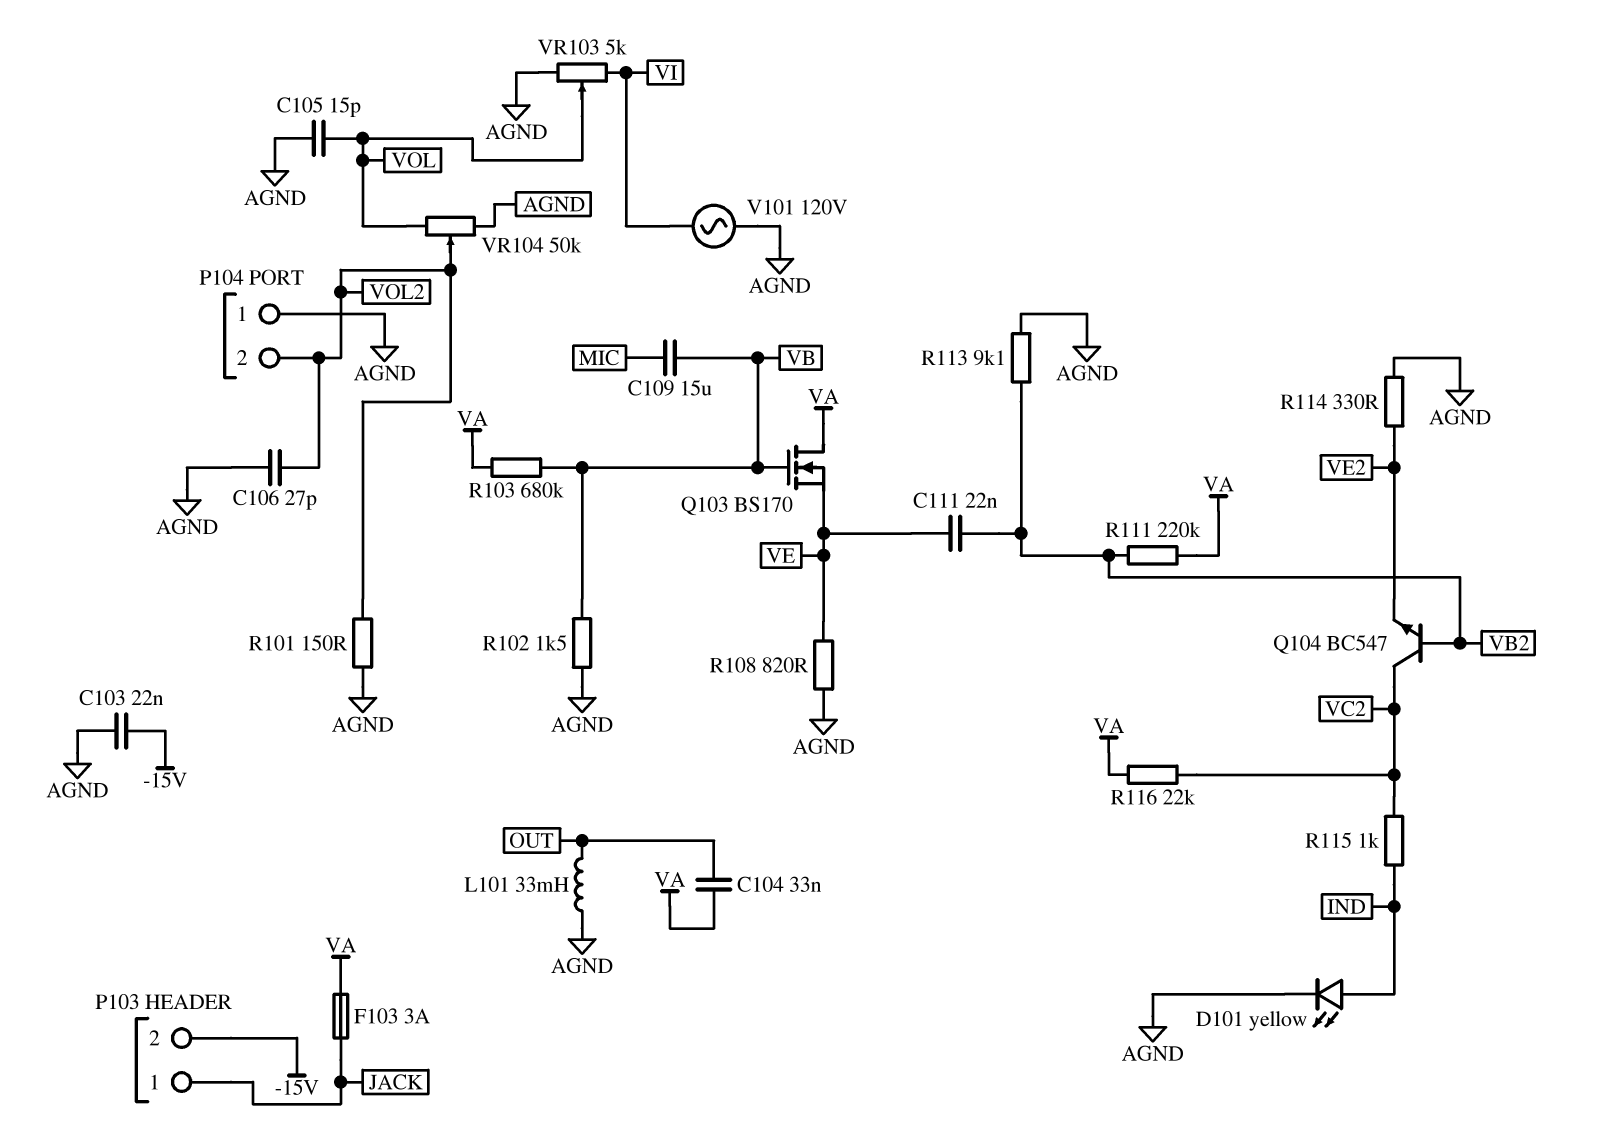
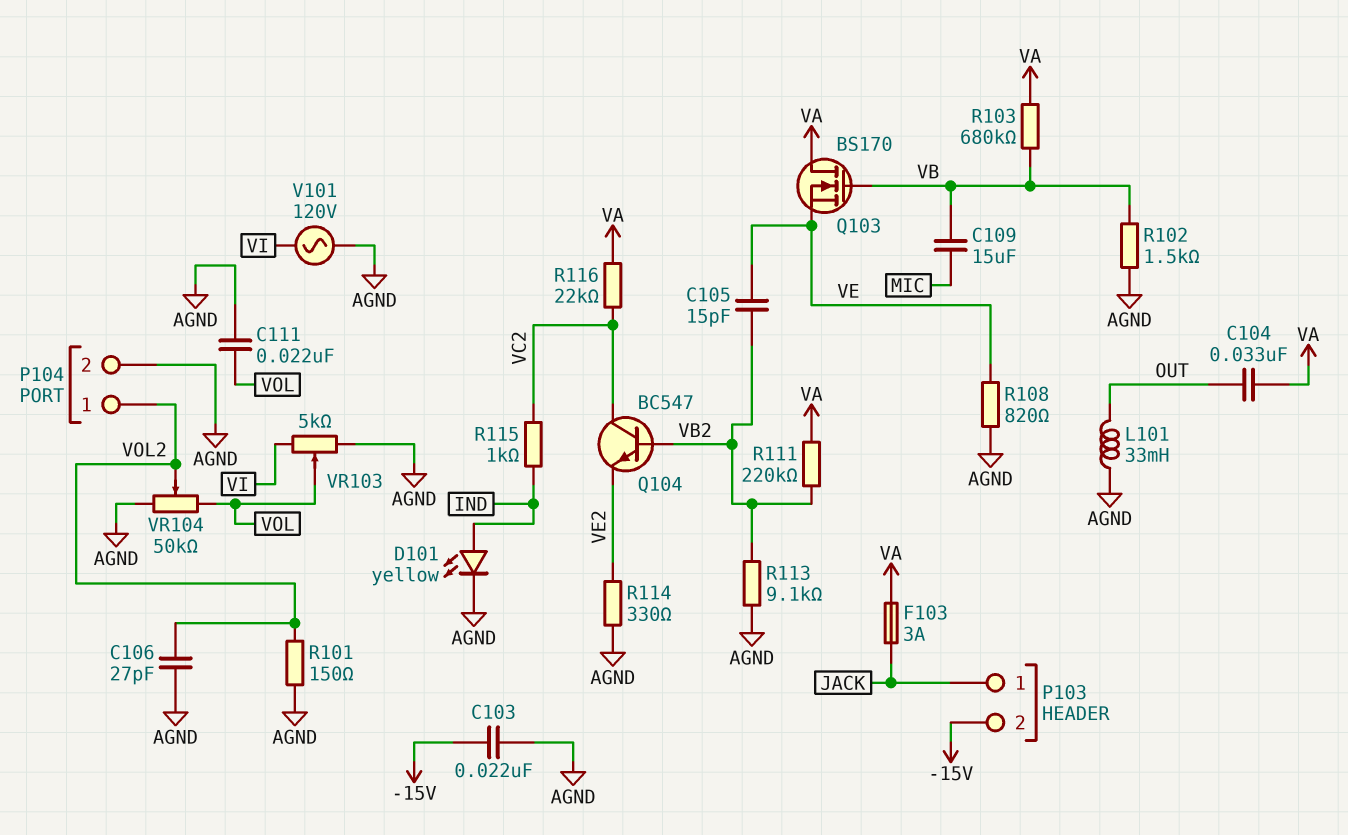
C105: 15pF (AGND, VOL) -> 15pF (VB2, VE)
C111: 22nF (VB2, VE) -> 22nF (AGND, VOL)
P104 pin 1: AGND -> VOL2
P104 pin 2: VOL2 -> AGND

